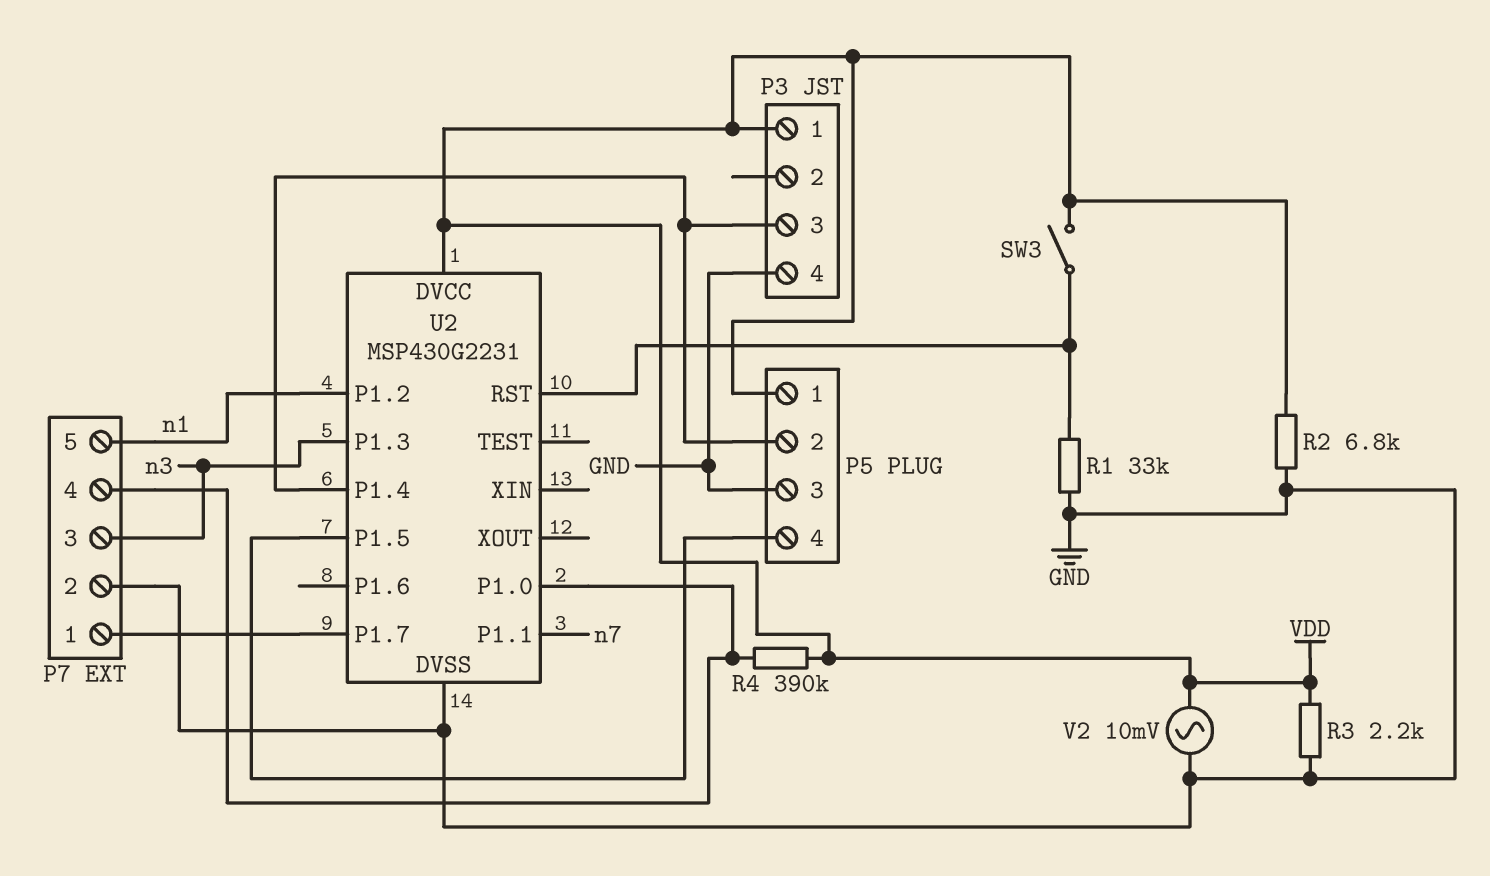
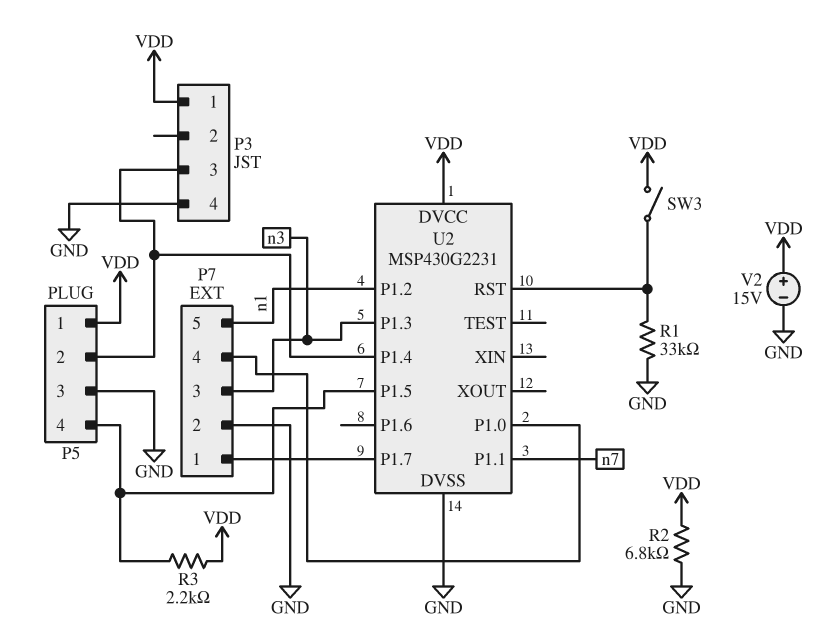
R3: 2.2k (GND, VDD) -> 2.2k (P5/4, VDD)
R4: 390k (P7/4, VDD) -> none
V2: AC 10mV (GND, VDD) -> 15V (plus VDD, minus GND)

